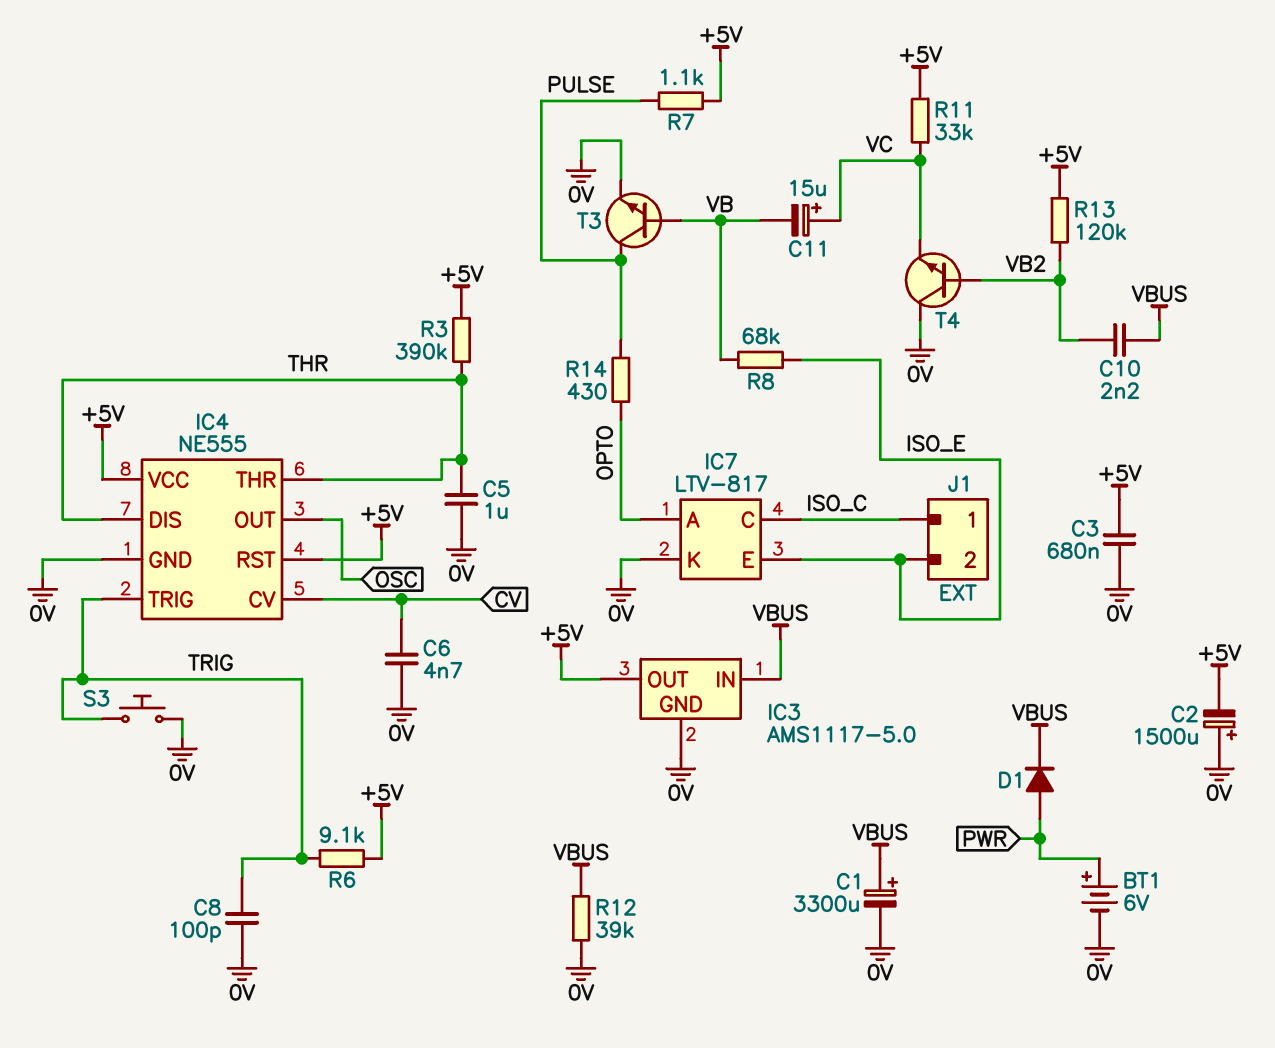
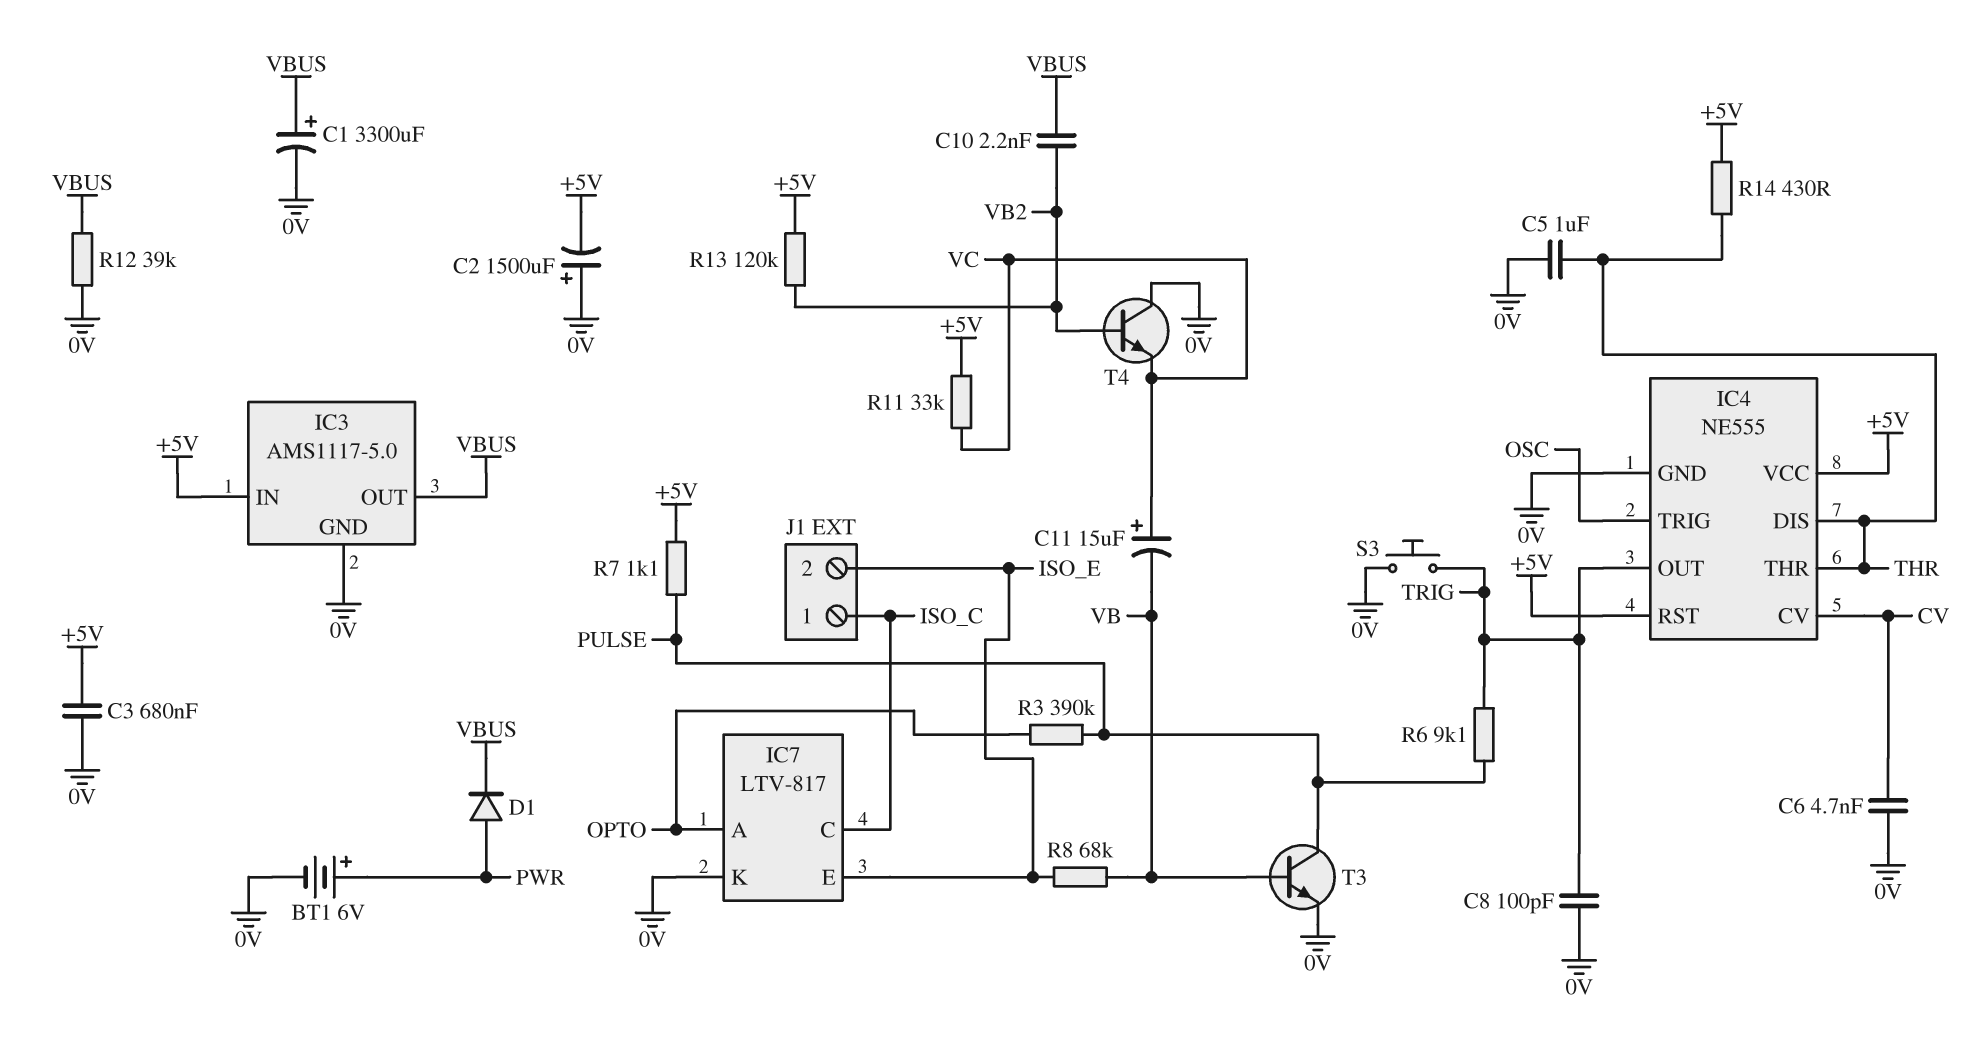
IC3 pin IN: VBUS -> +5V
IC3 pin OUT: +5V -> VBUS
IC4 pin OUT: OSC -> TRIG
IC4 pin TRIG: TRIG -> OSC
R3: 390k (+5V, THR) -> 390k (OPTO, PULSE)
R6: 9.1k (+5V, TRIG) -> 9.1k (PULSE, TRIG)
R14: 430 (OPTO, PULSE) -> 430 (+5V, THR)

